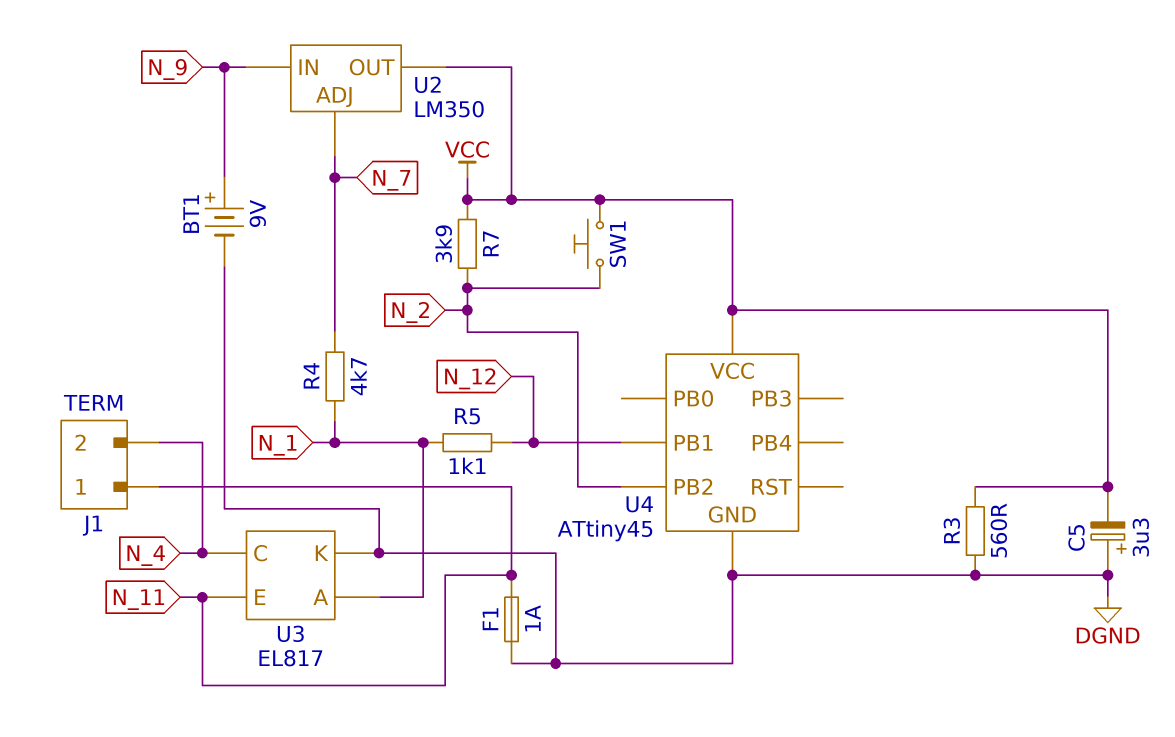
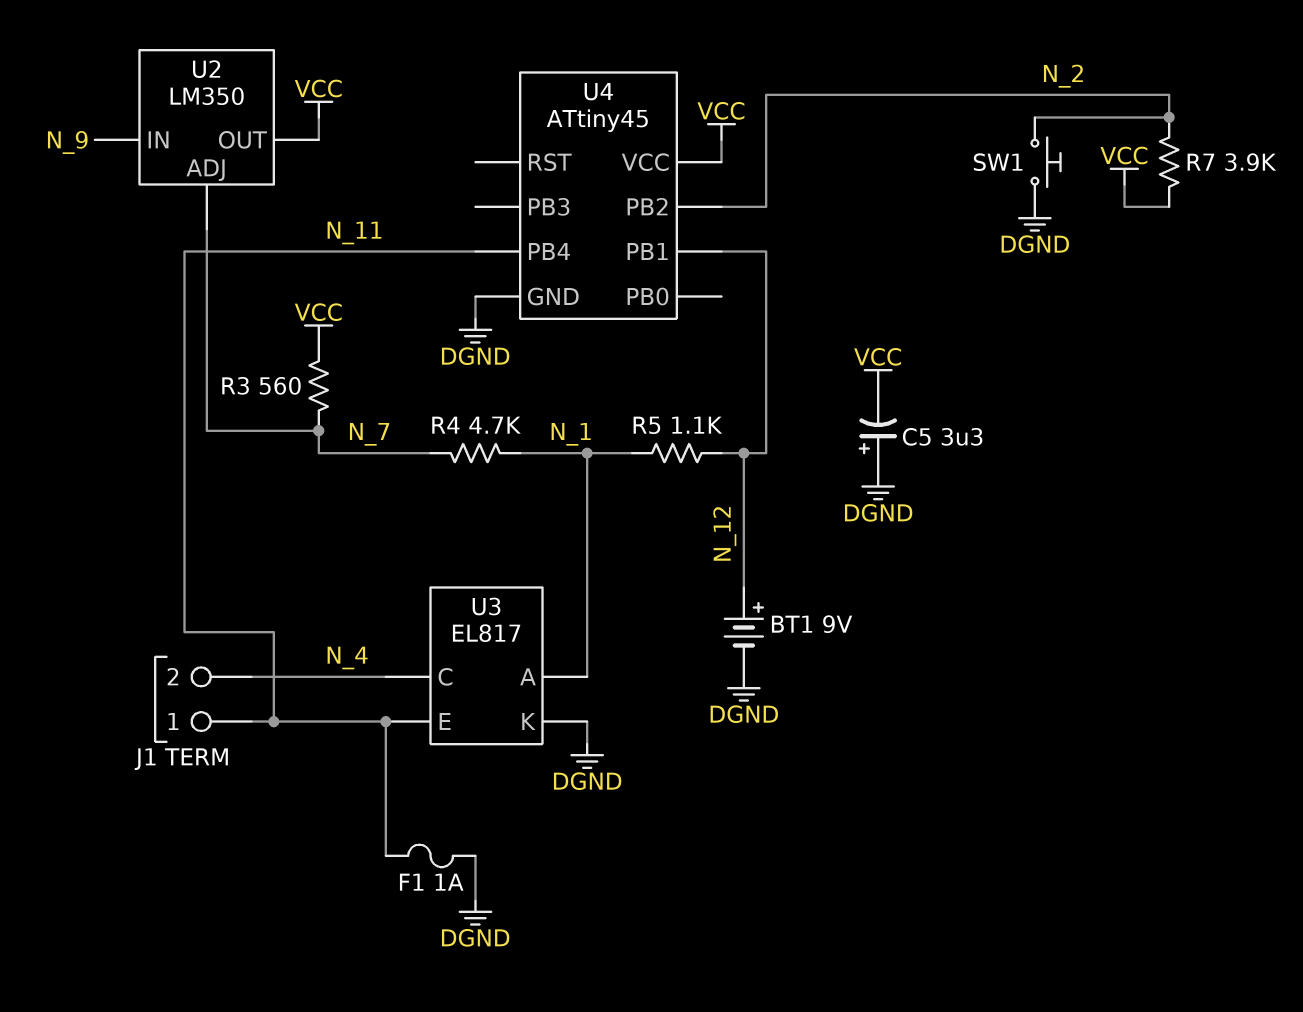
BT1: 9V (plus N_9, minus DGND) -> 9V (plus N_12, minus DGND)
R3: 560 (DGND, VCC) -> 560 (N_7, VCC)
SW1: button (N_2, VCC) -> button (DGND, N_2)
U4 pin PB4: none -> N_11

